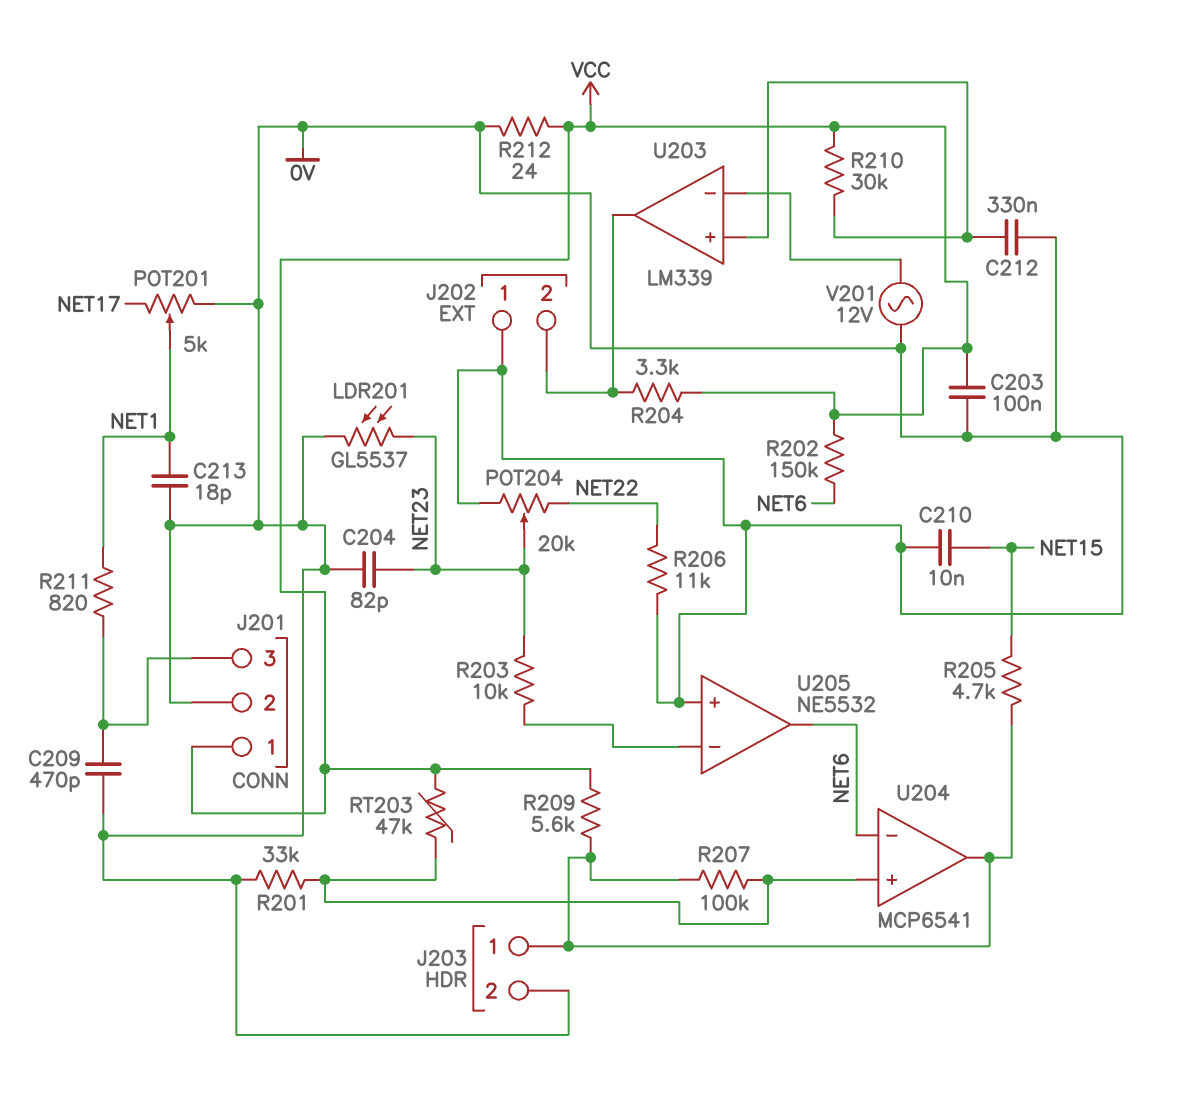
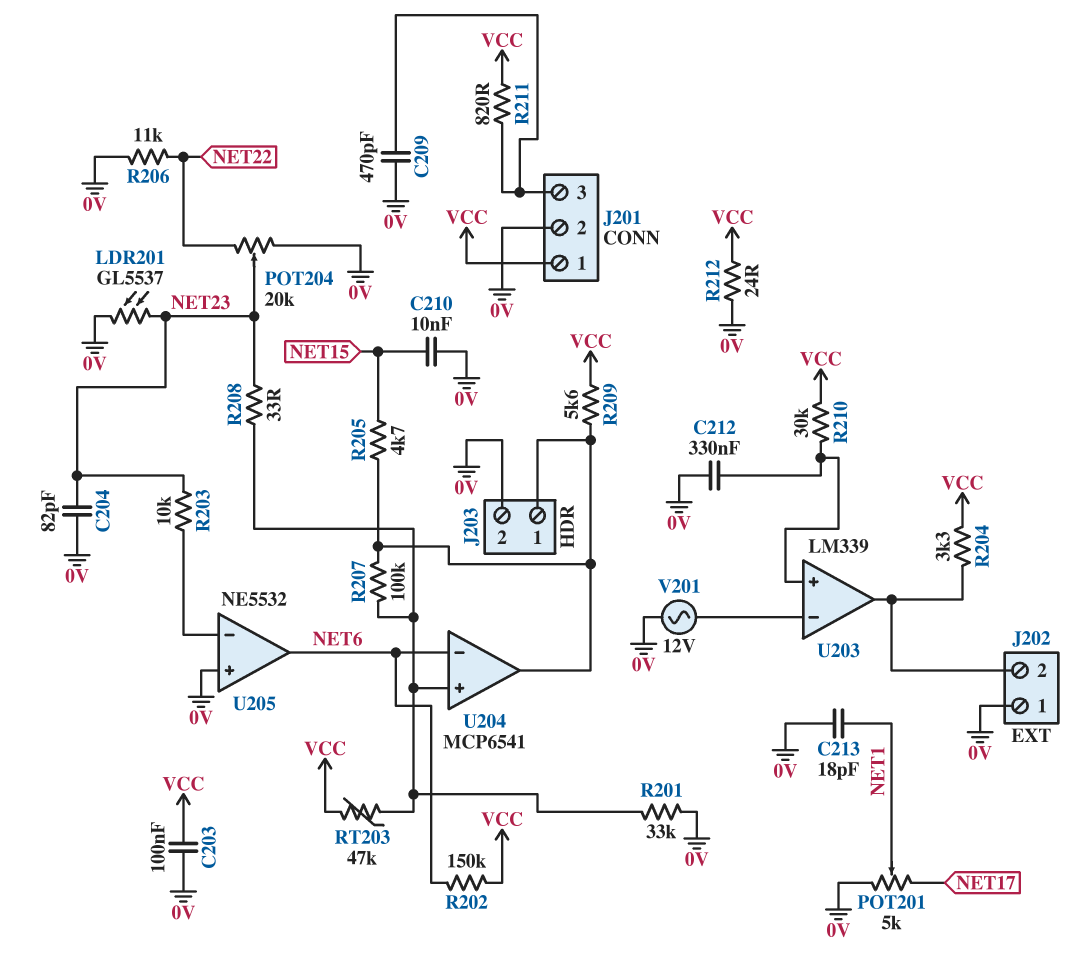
R208: none -> 33 (NET23, U204/in+)
R211: 820 (J201/3, NET1) -> 820 (J201/3, VCC)

